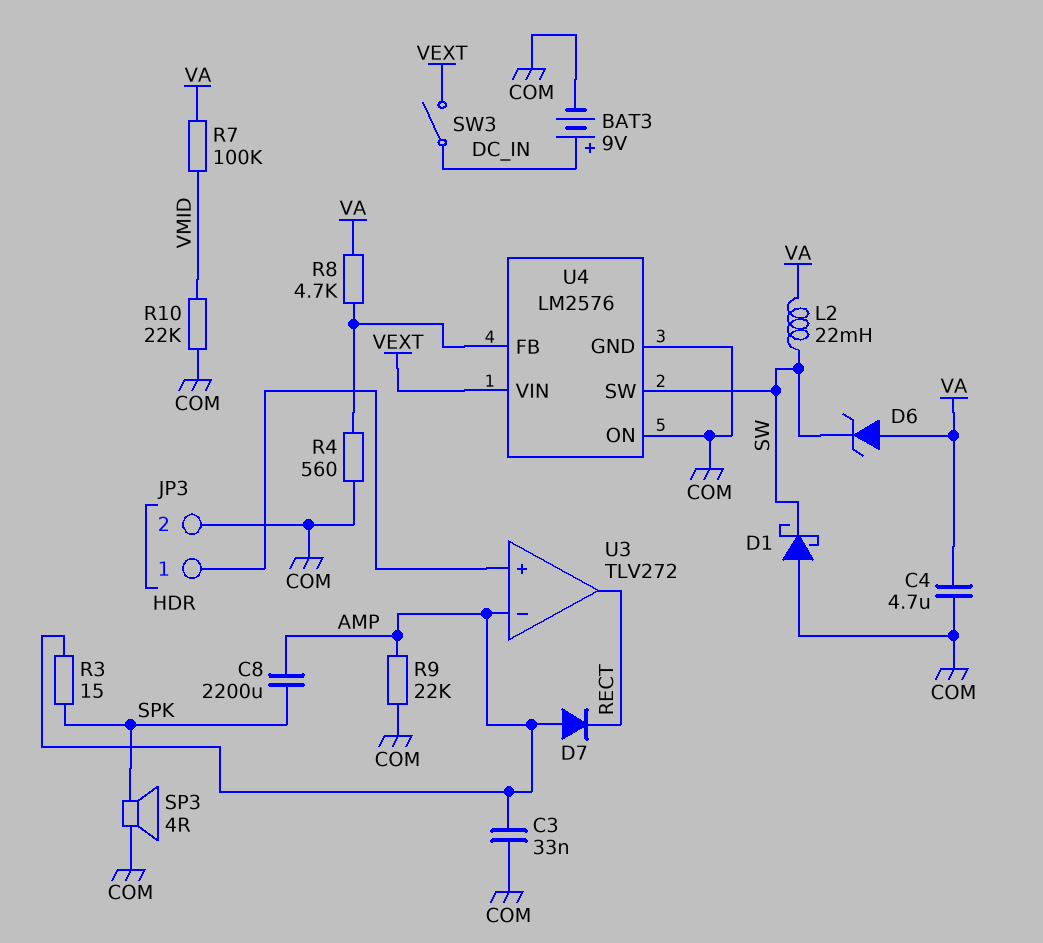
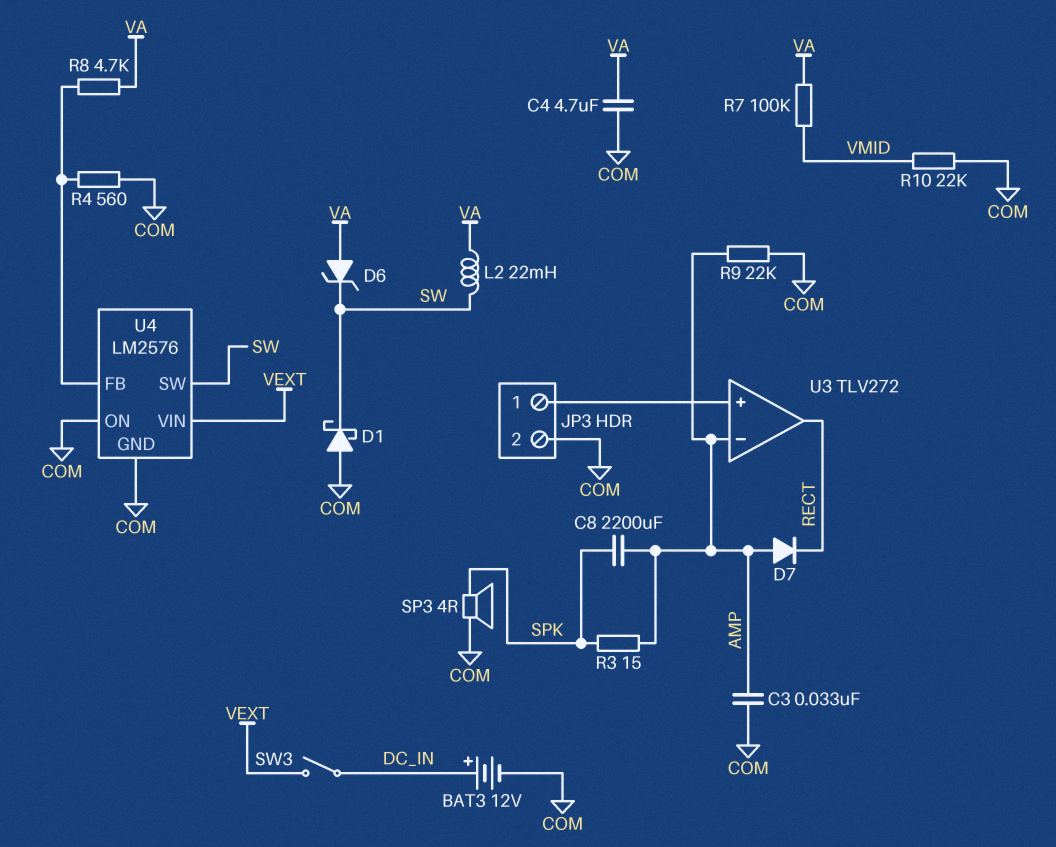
BAT3: 9V (plus DC_IN, minus COM) -> 12V (plus DC_IN, minus COM)

